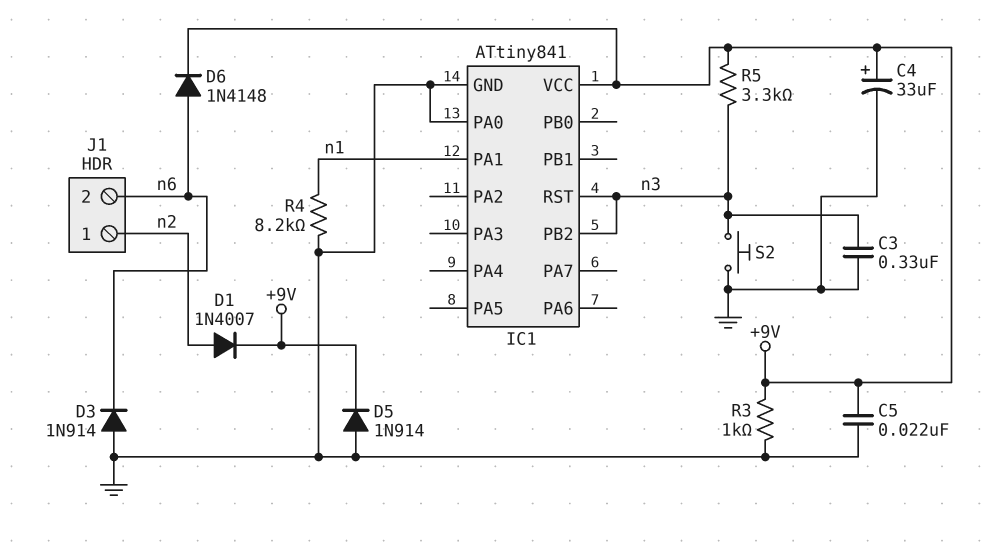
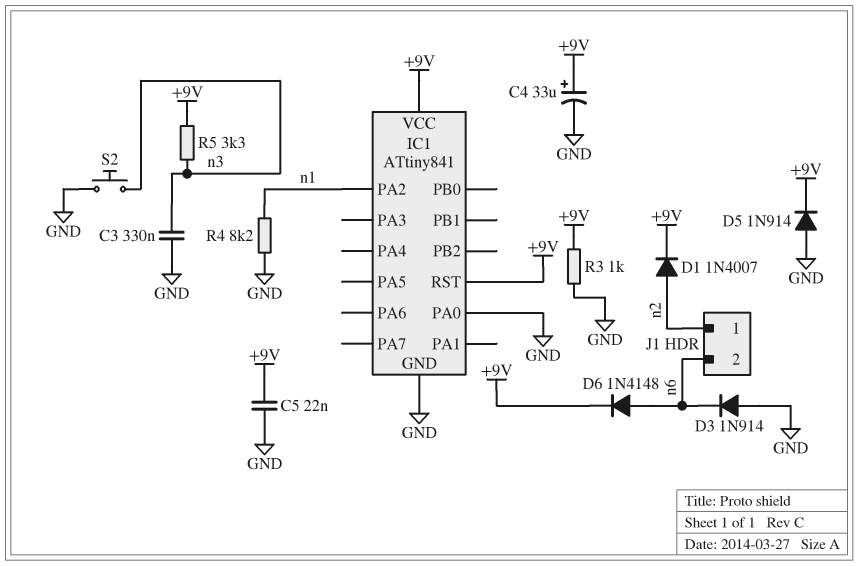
IC1 pin PA1: n1 -> none
IC1 pin PA2: none -> n1
IC1 pin PB2: n3 -> none
IC1 pin RST: n3 -> +9V

